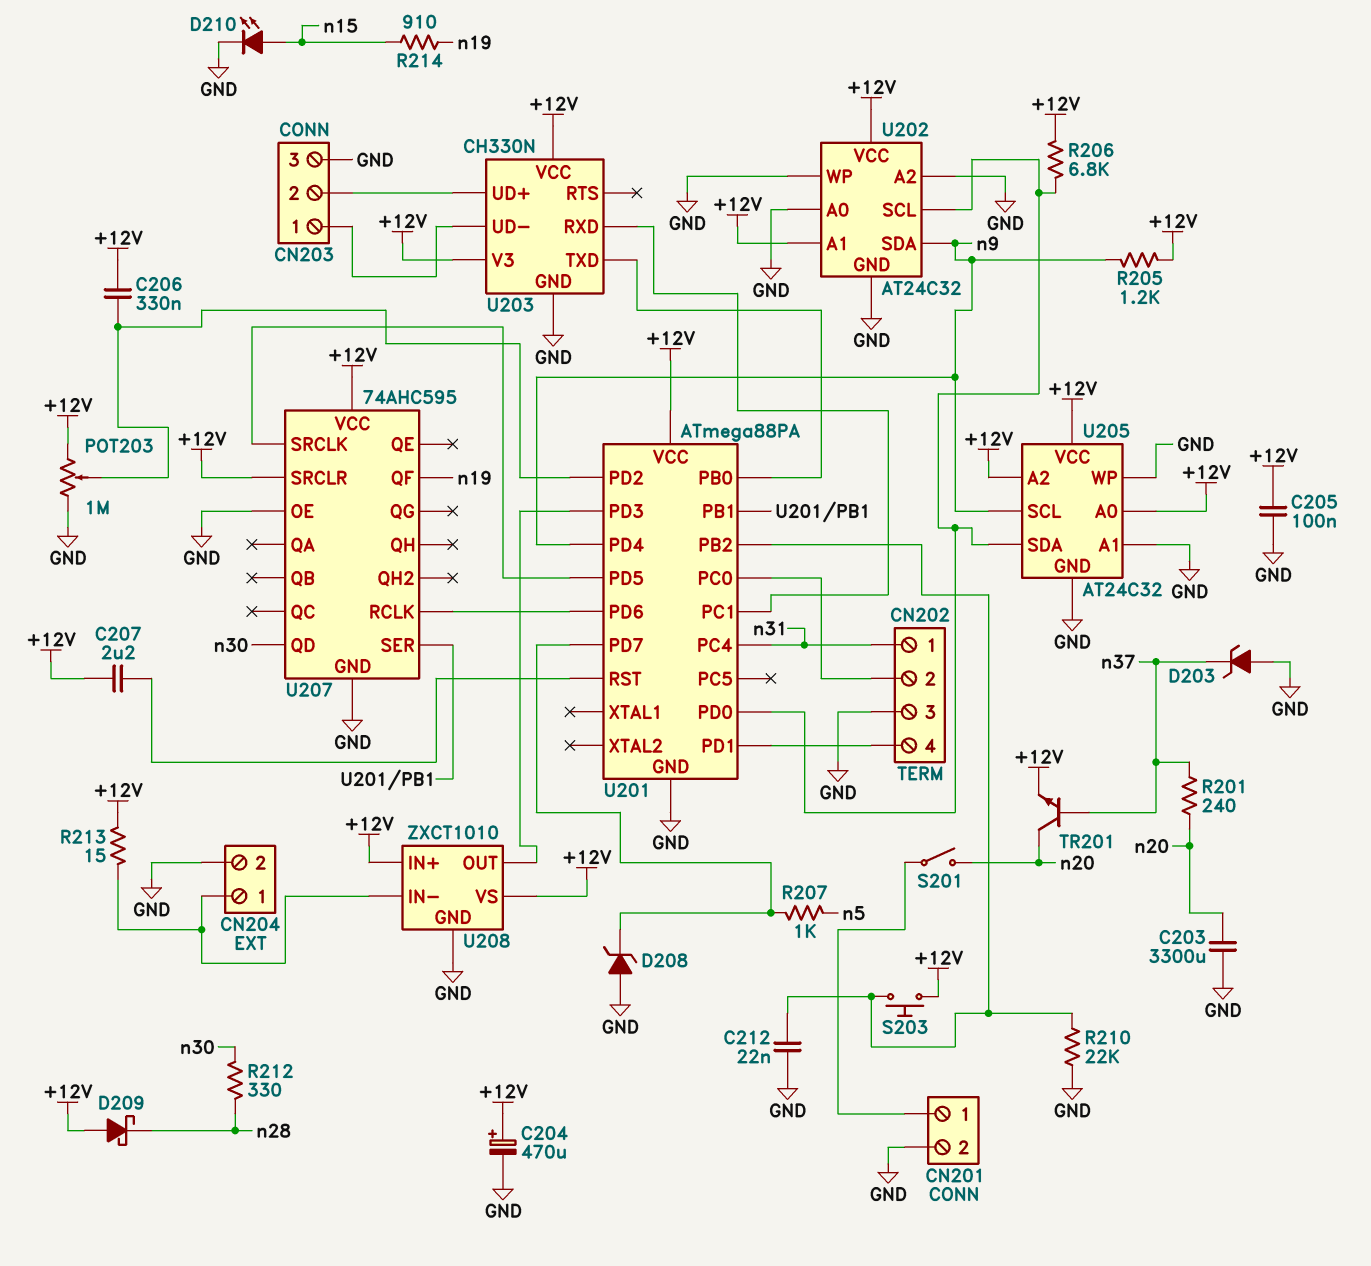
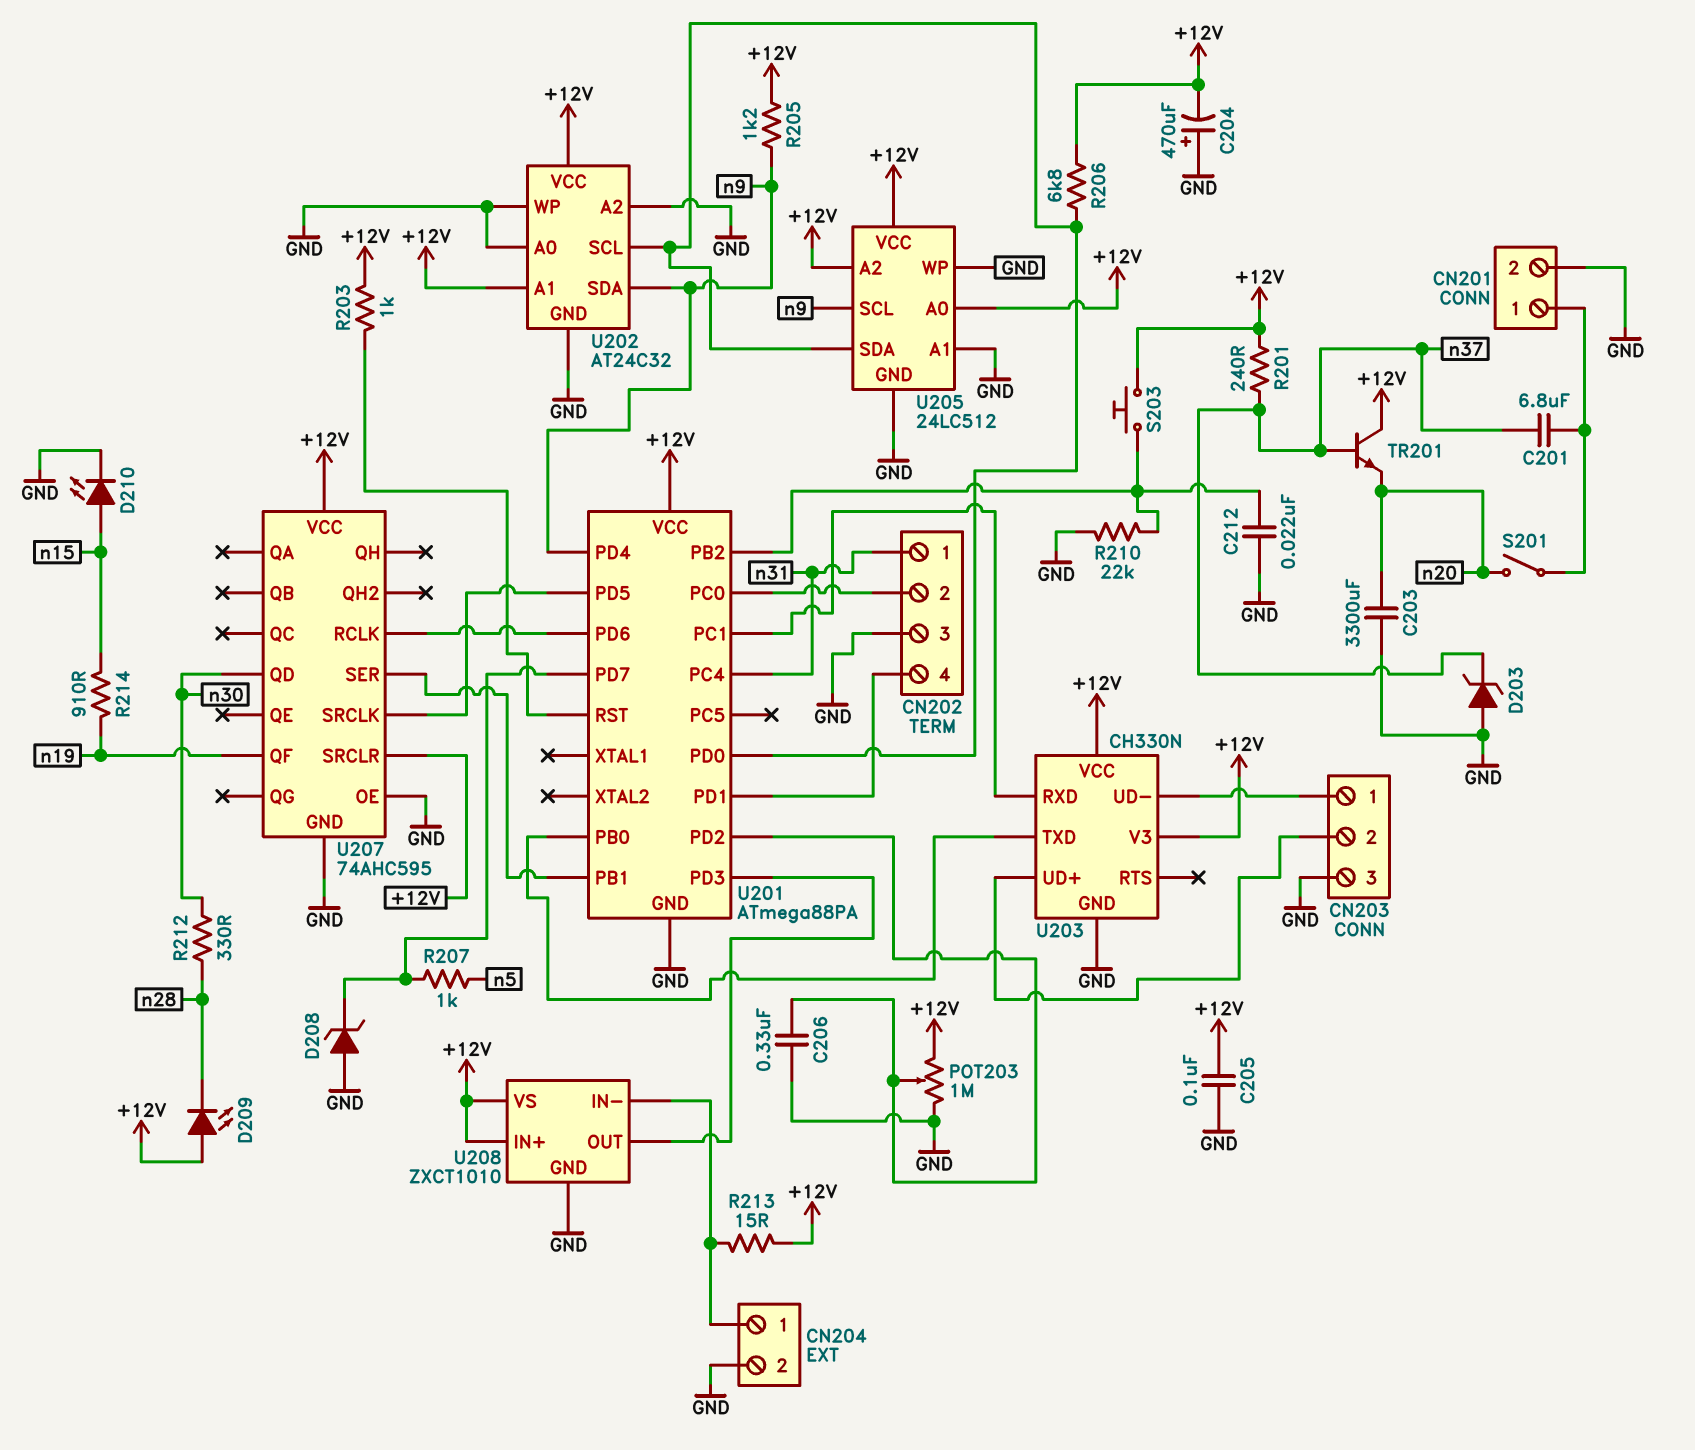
C201: none -> 6.8uF (CN201/1, n37)
C204: 470uF (plus +12V, minus GND) -> 470uF (plus GND, minus +12V)
C206: 330nF (+12V, U201/PD2) -> 330nF (GND, U201/PD2)
C207: 2.2uF (+12V, U201/RST) -> none
D209: schottky (A +12V, K n28) -> LED (A +12V, K n28)
R201: 240 (n20, n37) -> 240 (+12V, n37)
R203: none -> 1k (+12V, U201/RST)
TR201: NPN (B n37, C n20, E +12V) -> NPN (B n37, C +12V, E n20)
U205: AT24C32 -> 24LC512

